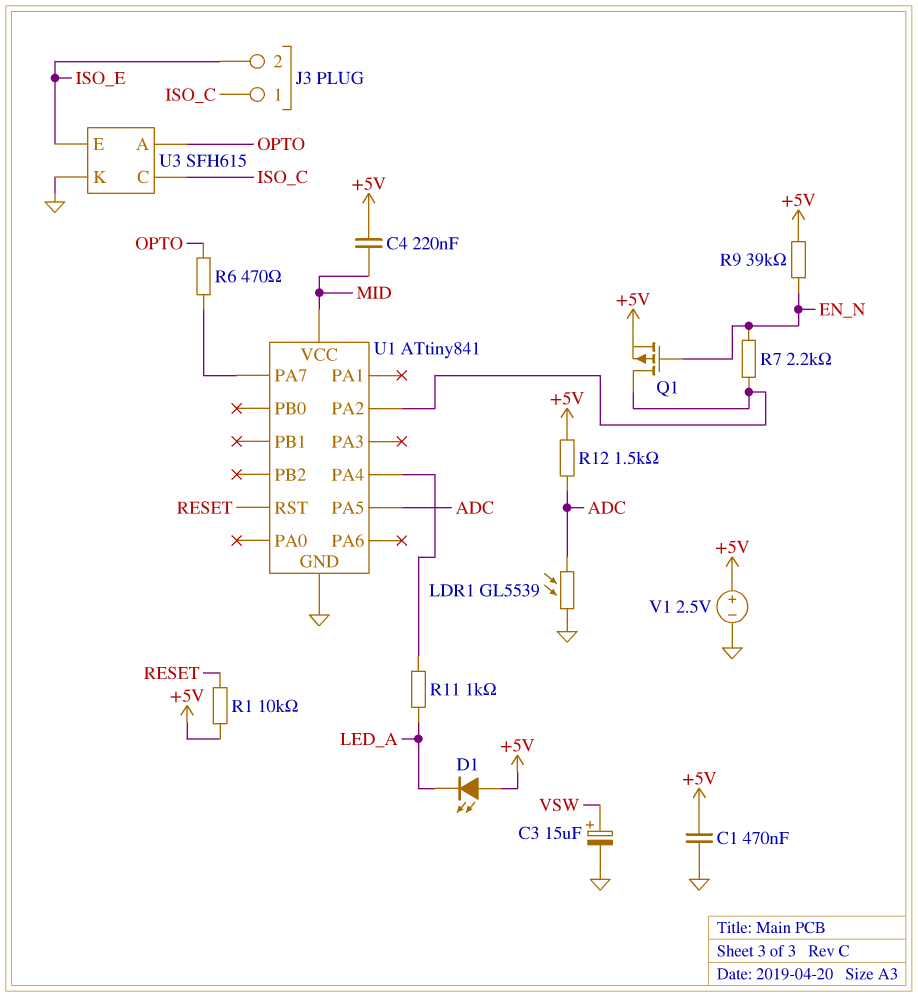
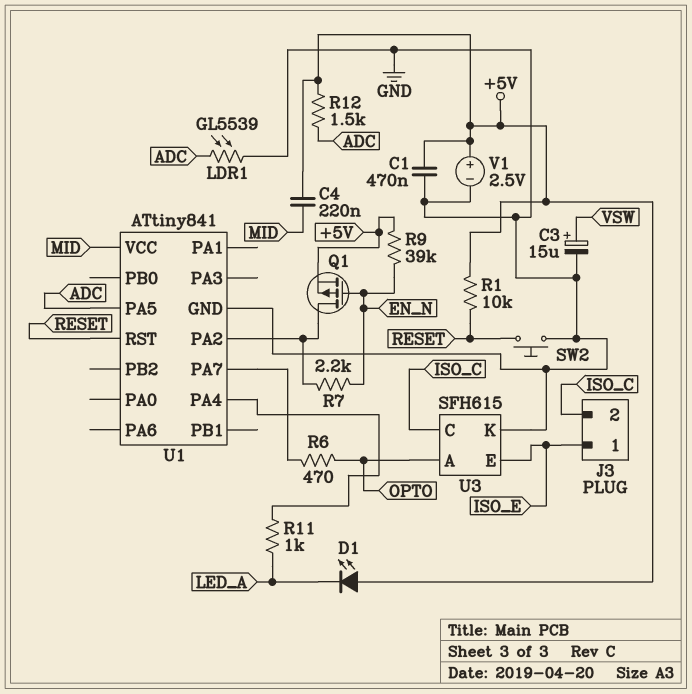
J3 pin 1: ISO_C -> ISO_E
J3 pin 2: ISO_E -> ISO_C
SW2: none -> button (GND, RESET)

